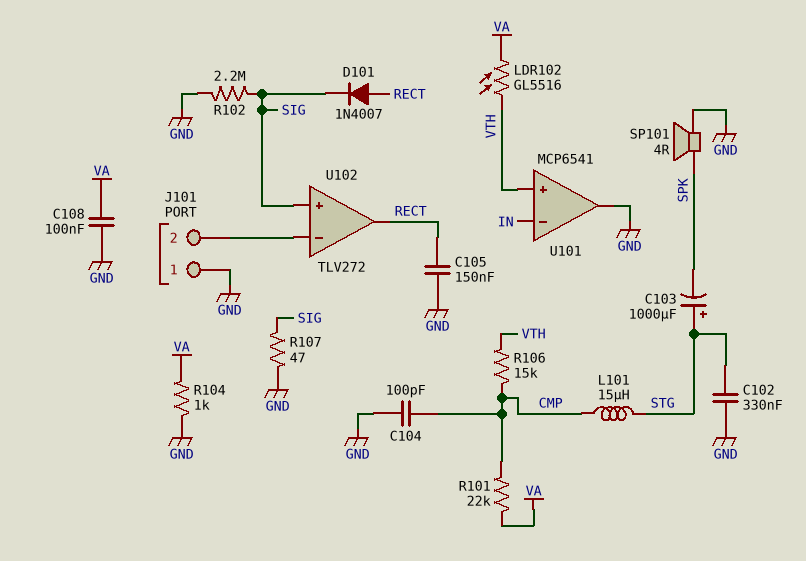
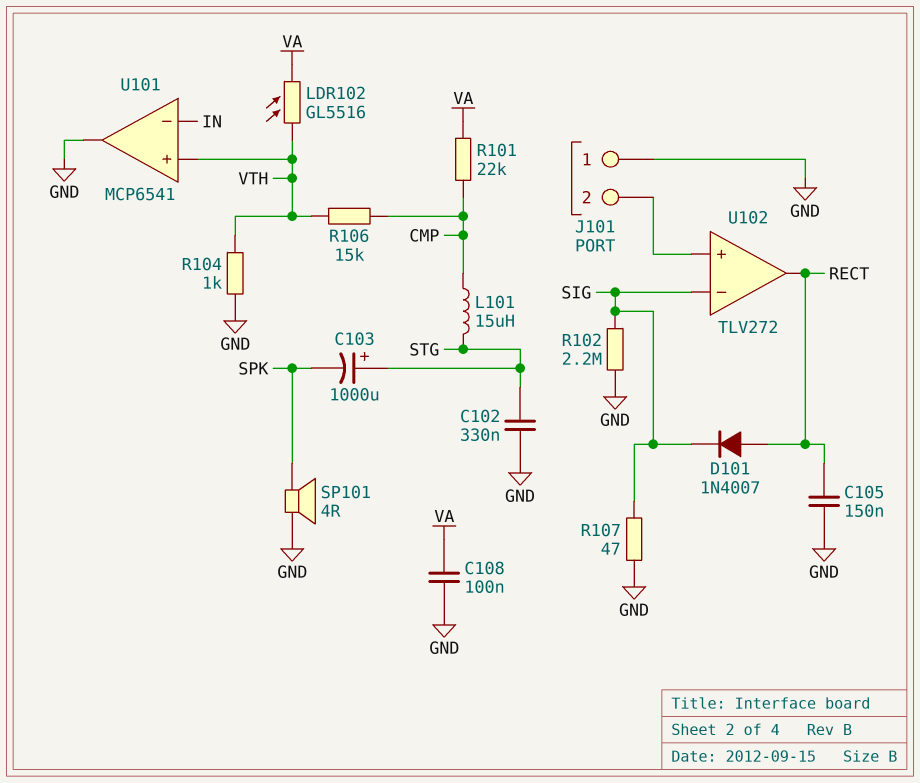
C104: 100pF (CMP, GND) -> none
R104: 1k (GND, VA) -> 1k (GND, VTH)
U102 pin in+: SIG -> J101/2
U102 pin in-: J101/2 -> SIG

